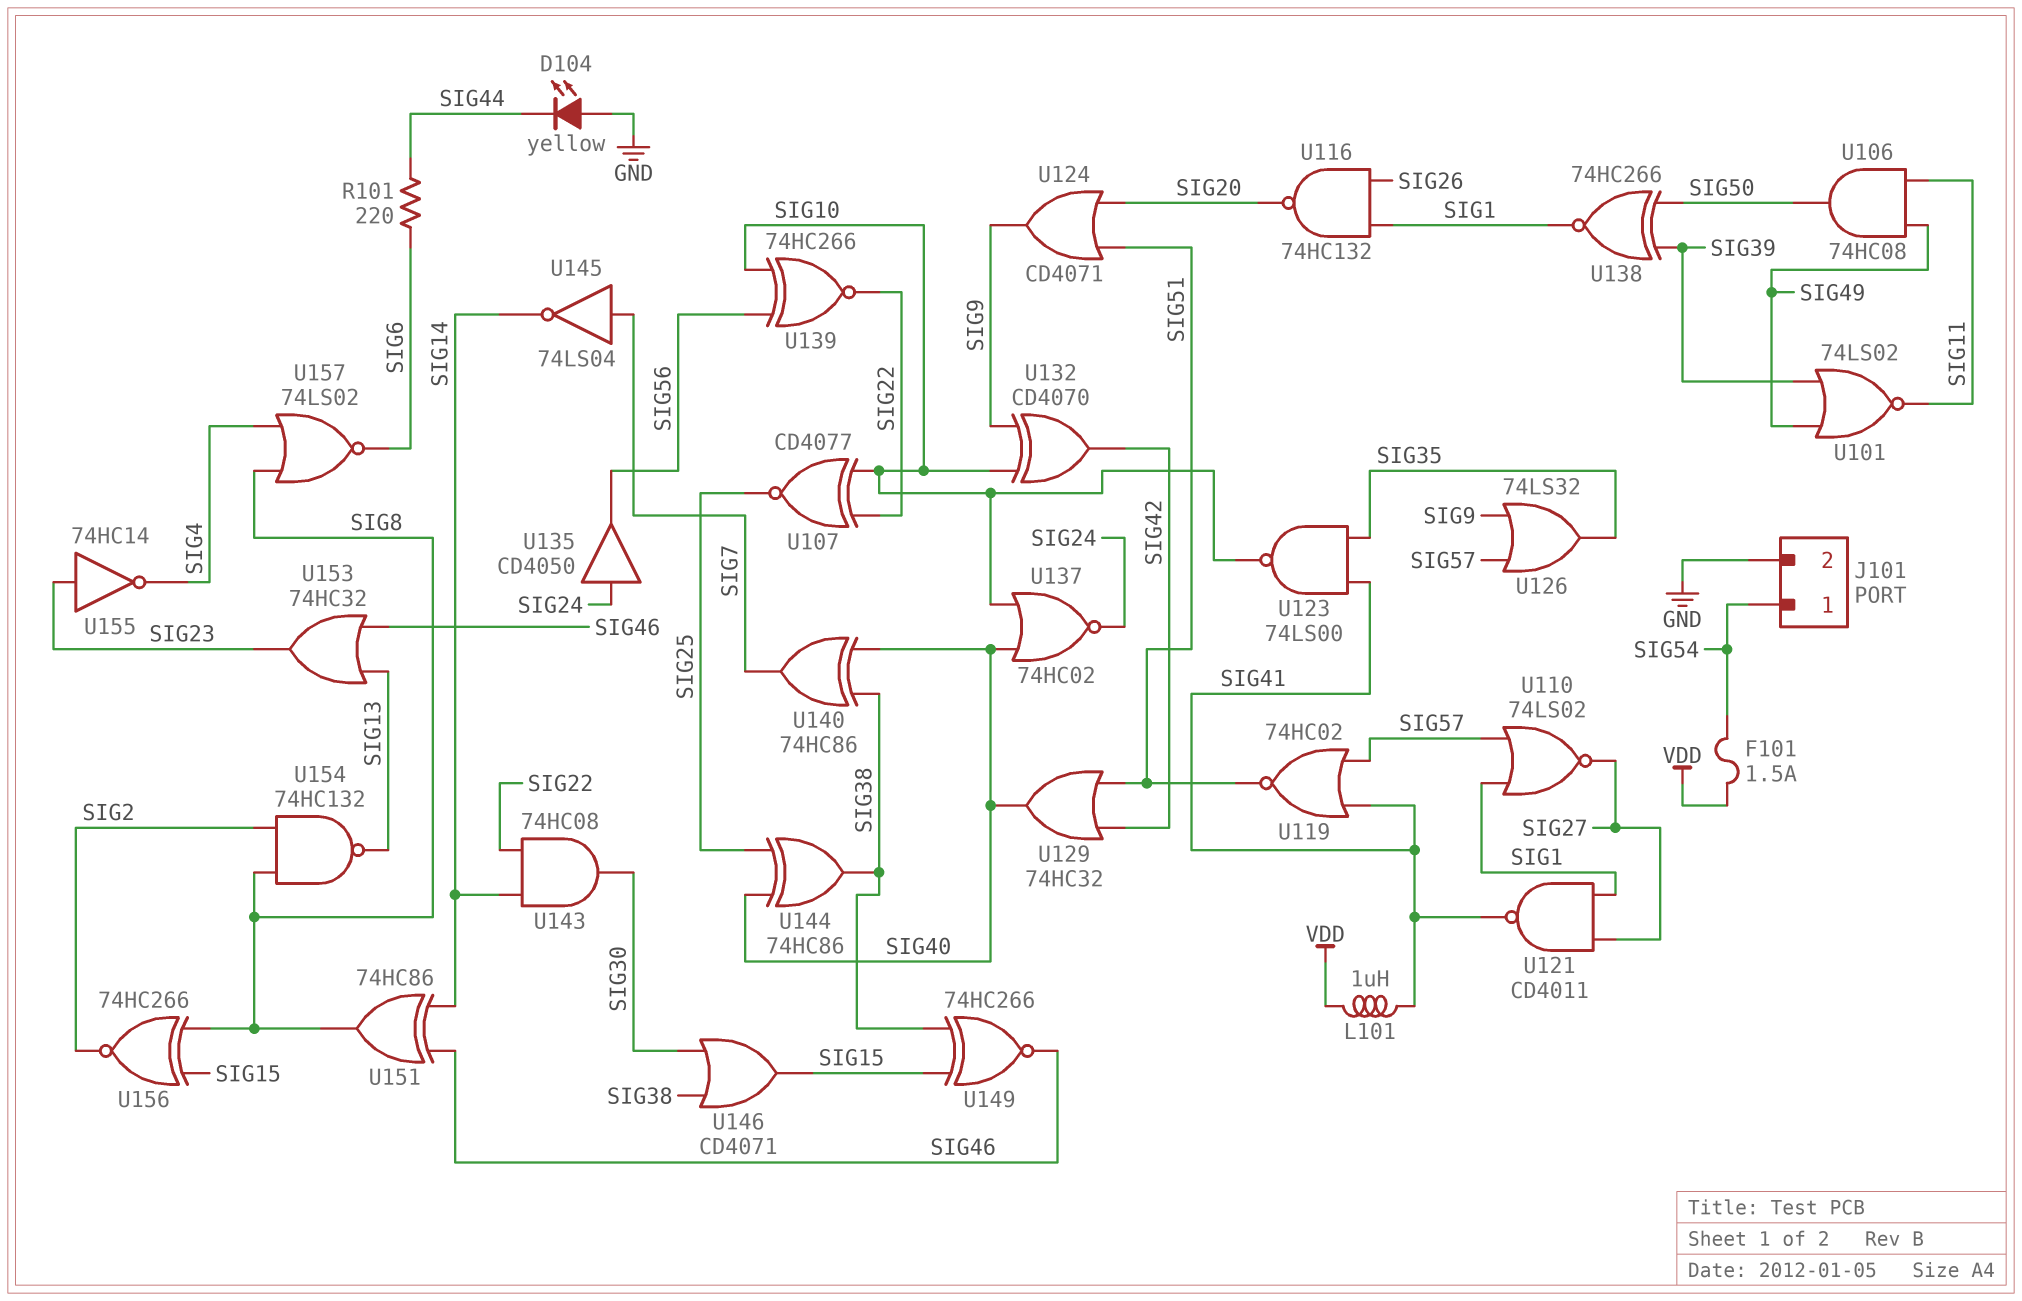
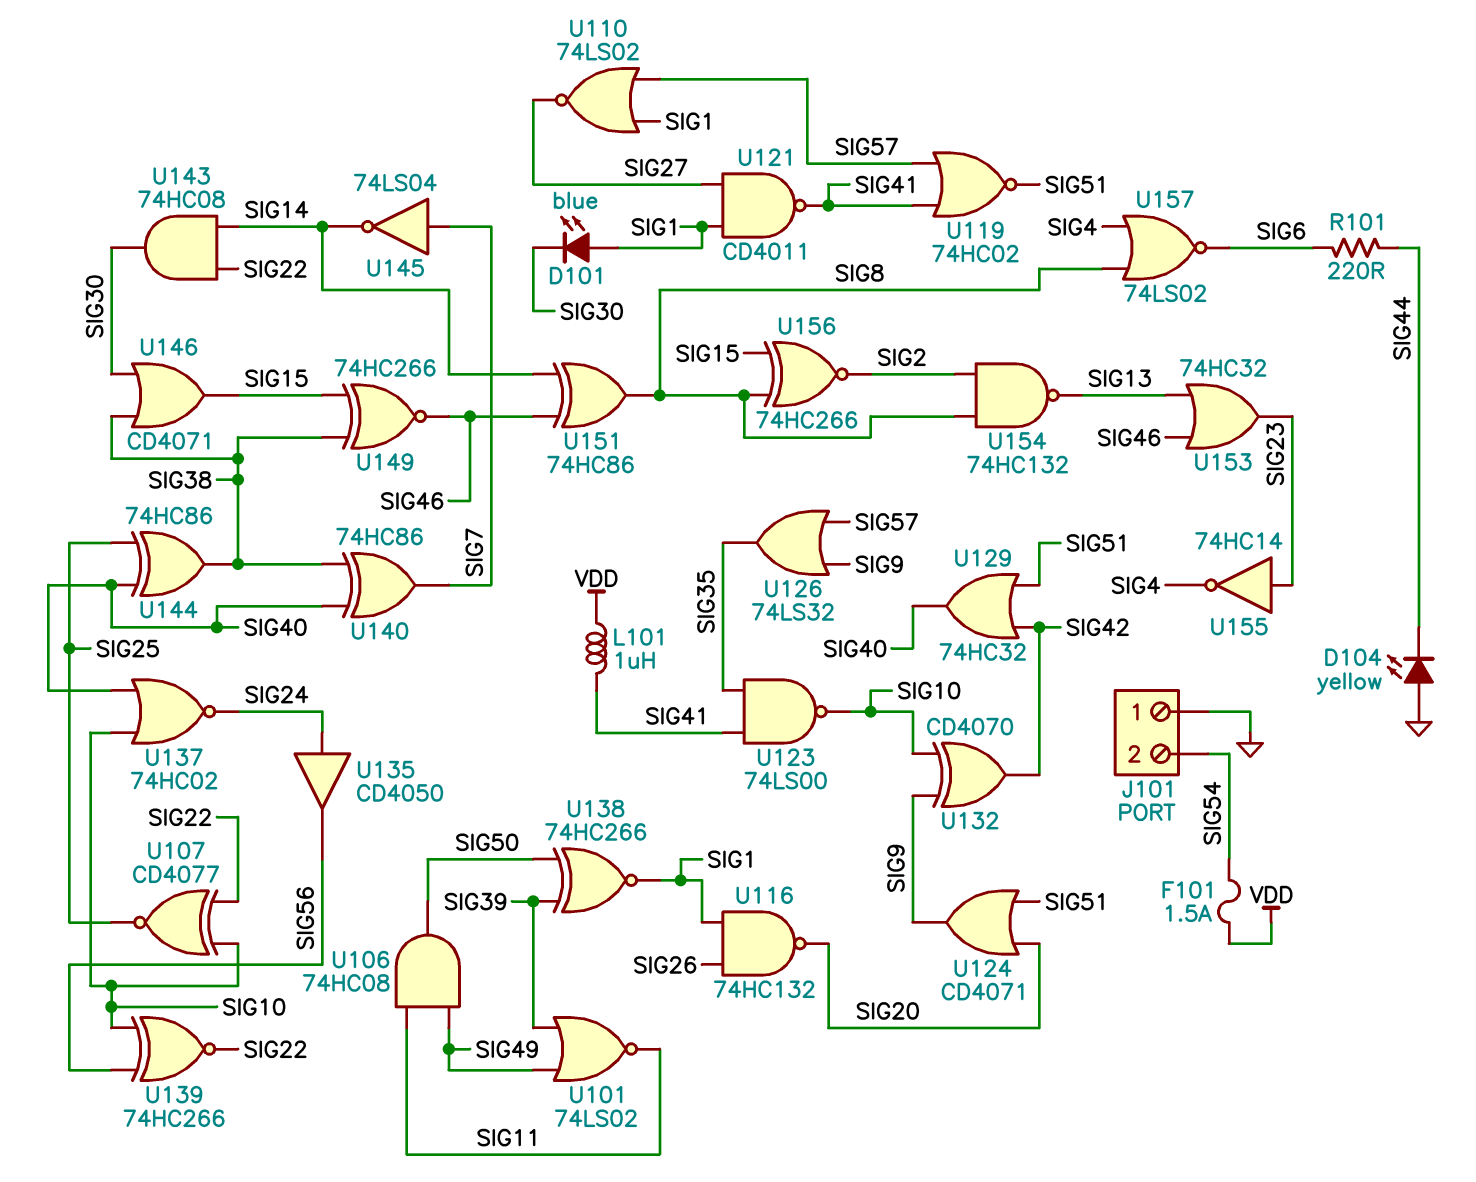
D101: none -> LED blue (A SIG1, K SIG30)
J101 pin 1: SIG54 -> GND
J101 pin 2: GND -> SIG54

